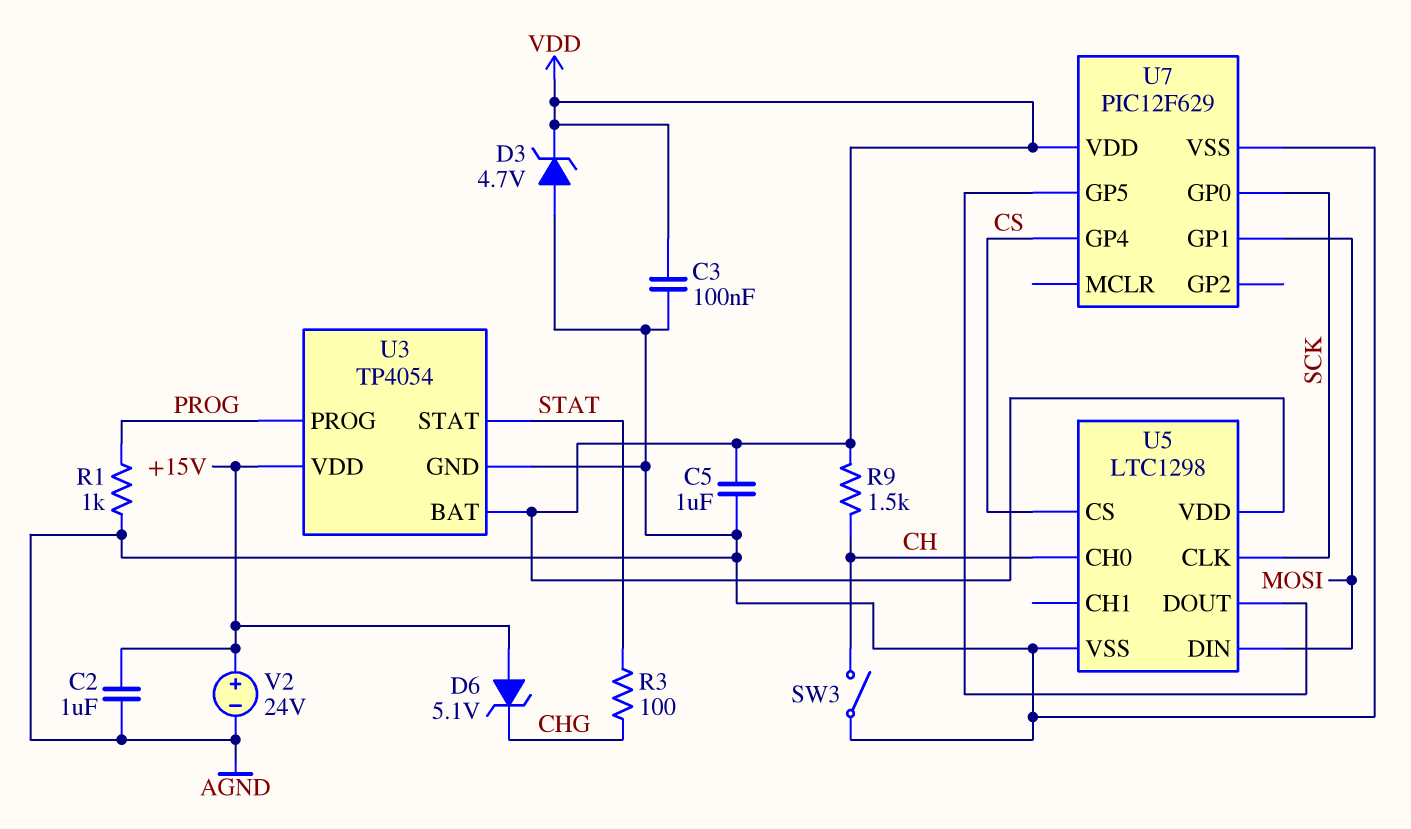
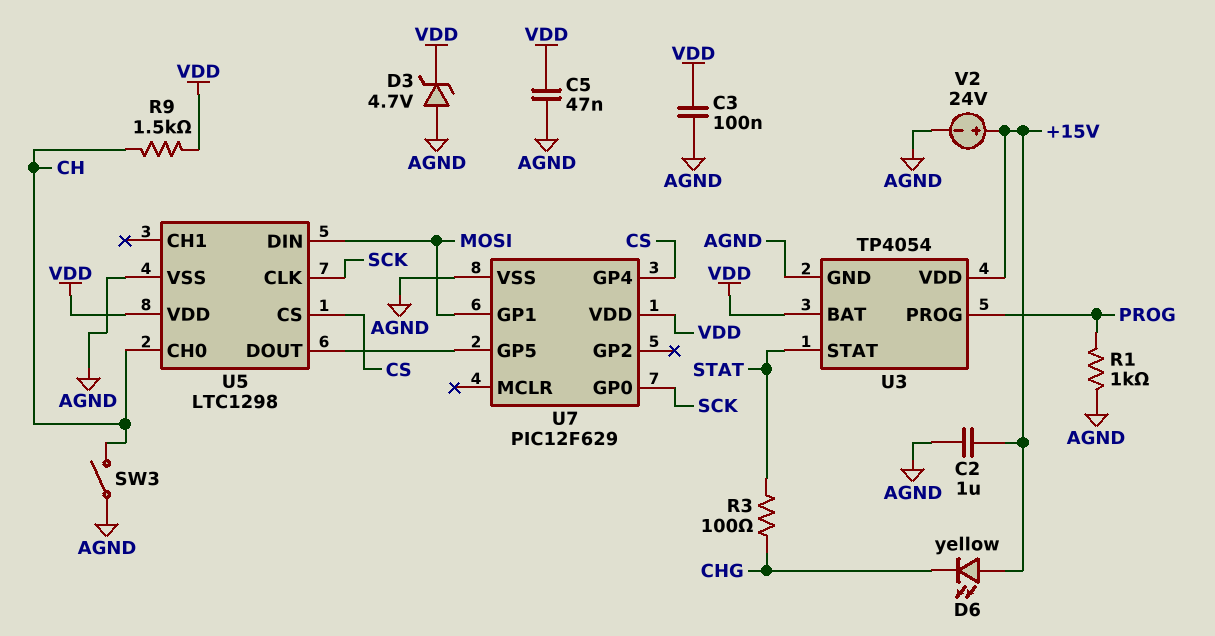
C5: 1uF (AGND, VDD) -> 47nF (AGND, VDD)
D6: zener 5.1V (A +15V, K CHG) -> LED yellow (A +15V, K CHG)

